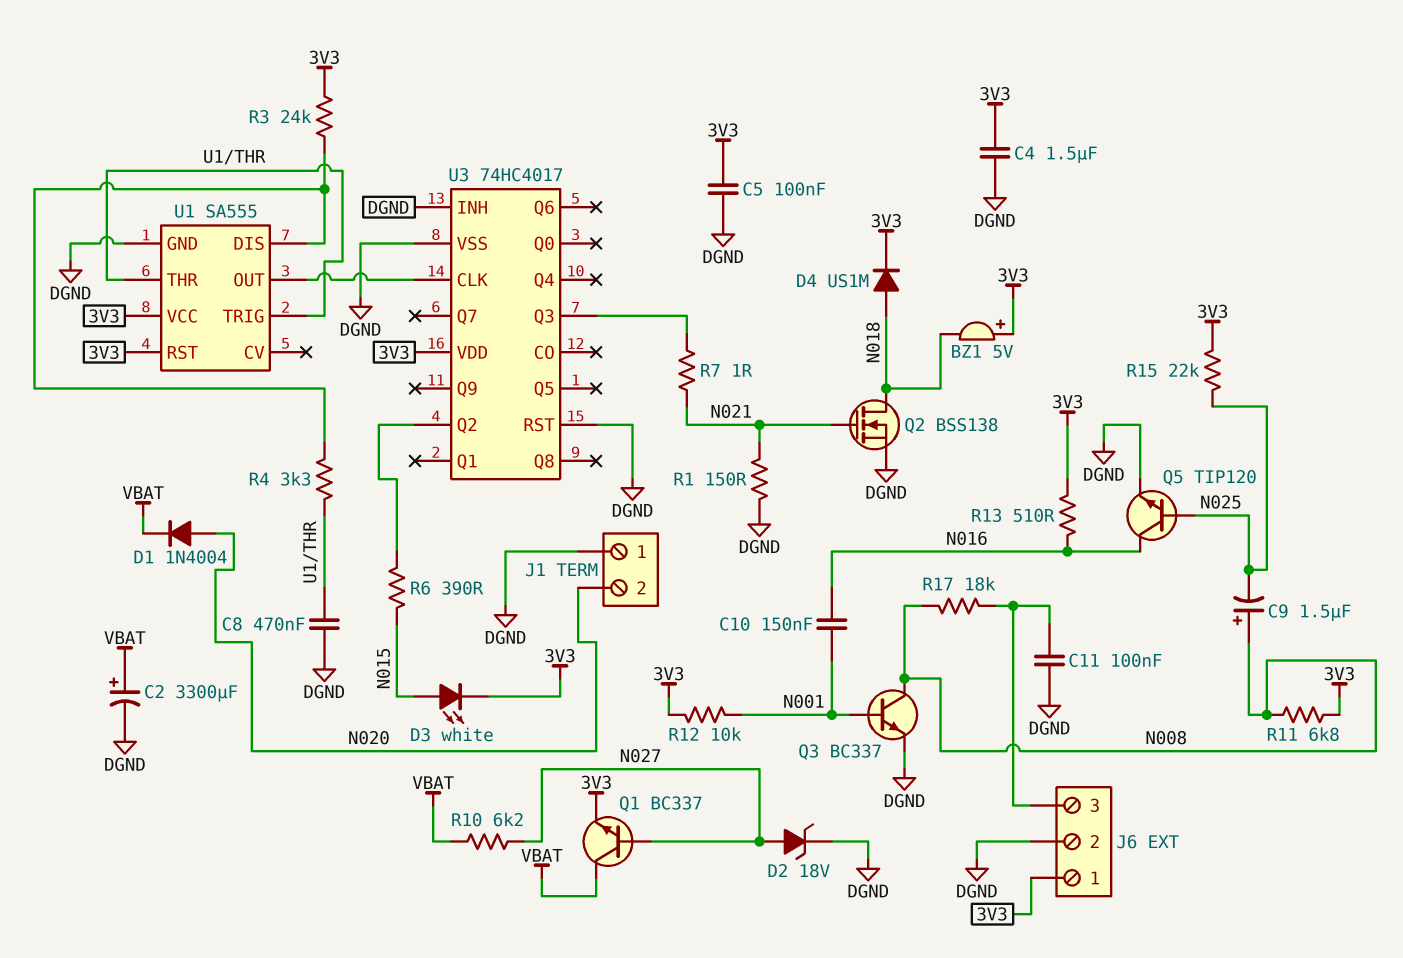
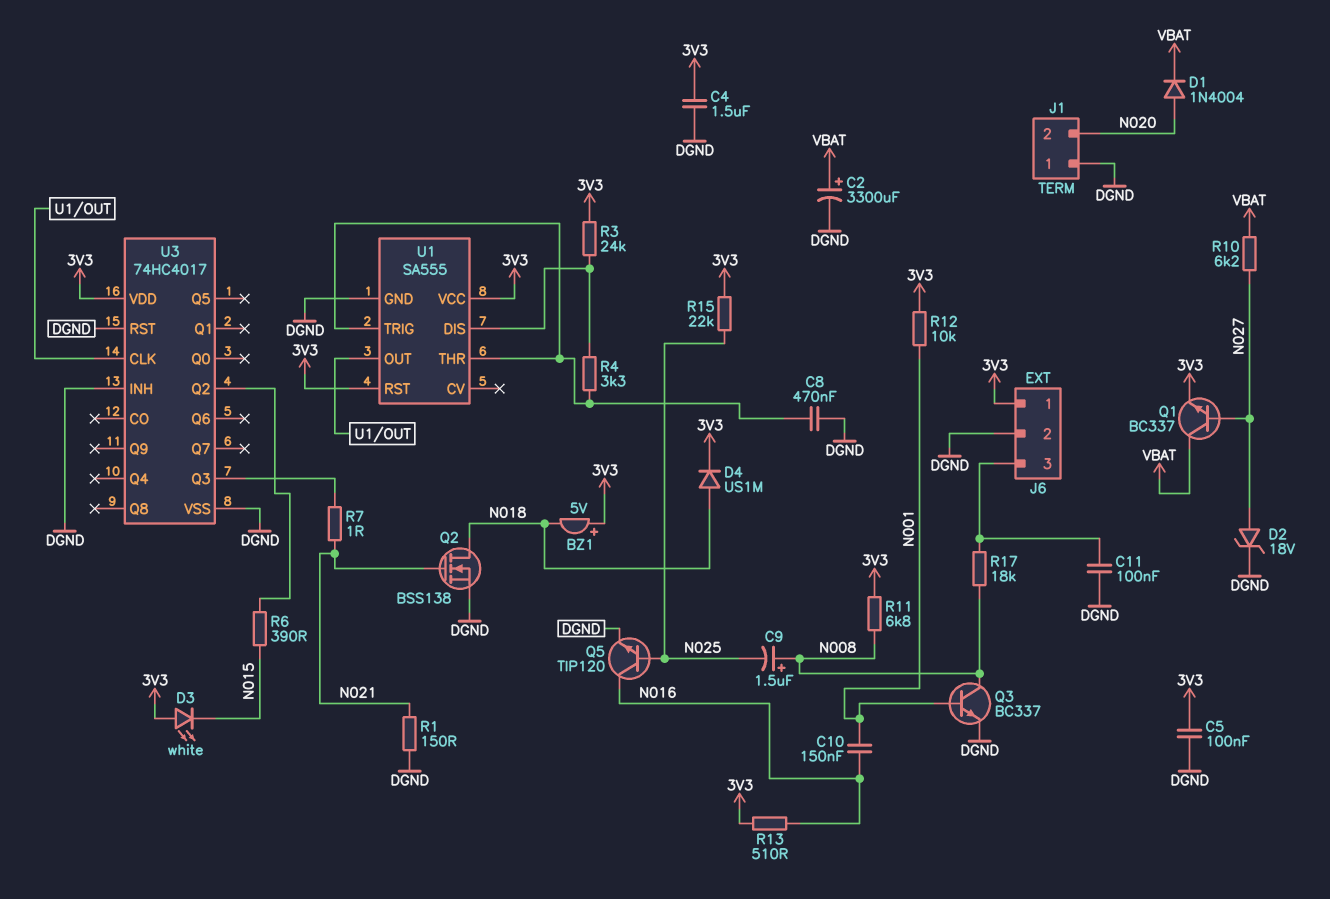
D3: LED white (A N015, K 3V3) -> LED white (A 3V3, K N015)

